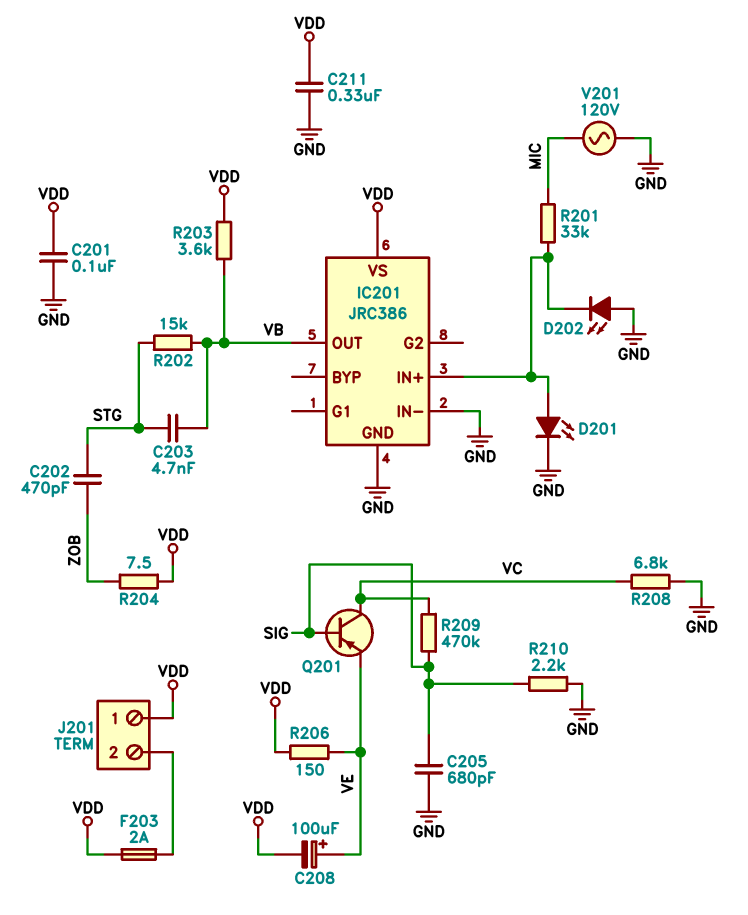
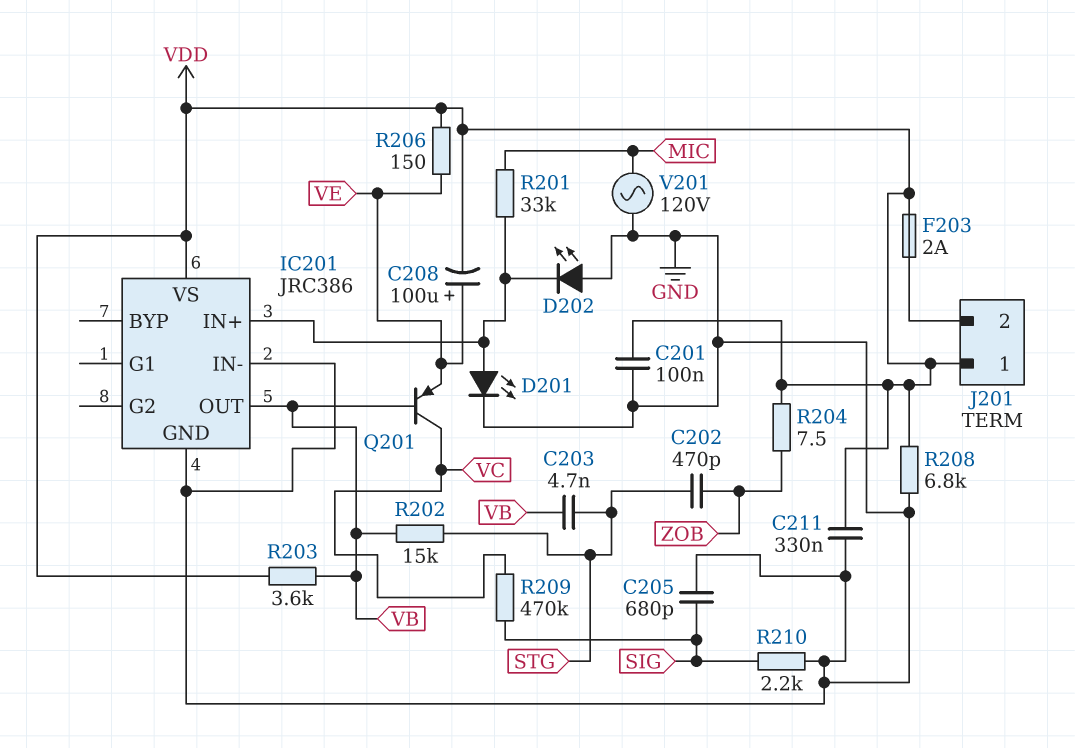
Q201: PNP (B SIG, C VC, E VE) -> PNP (B VB, C VC, E VE)
R208: 6.8k (GND, VC) -> 6.8k (GND, VDD)

